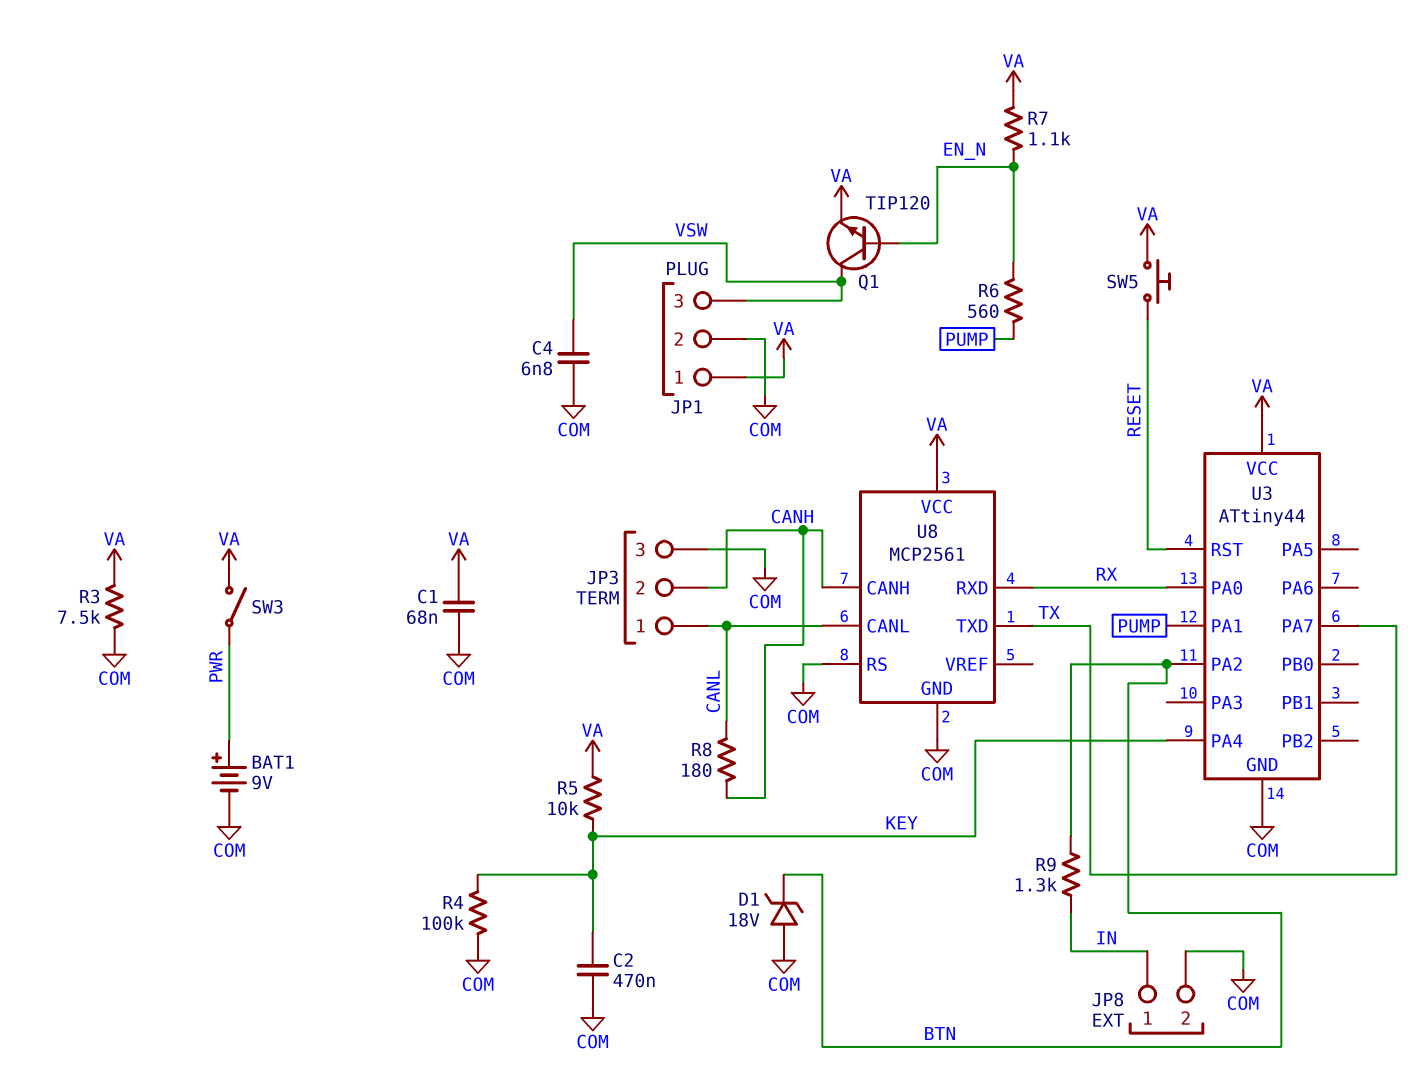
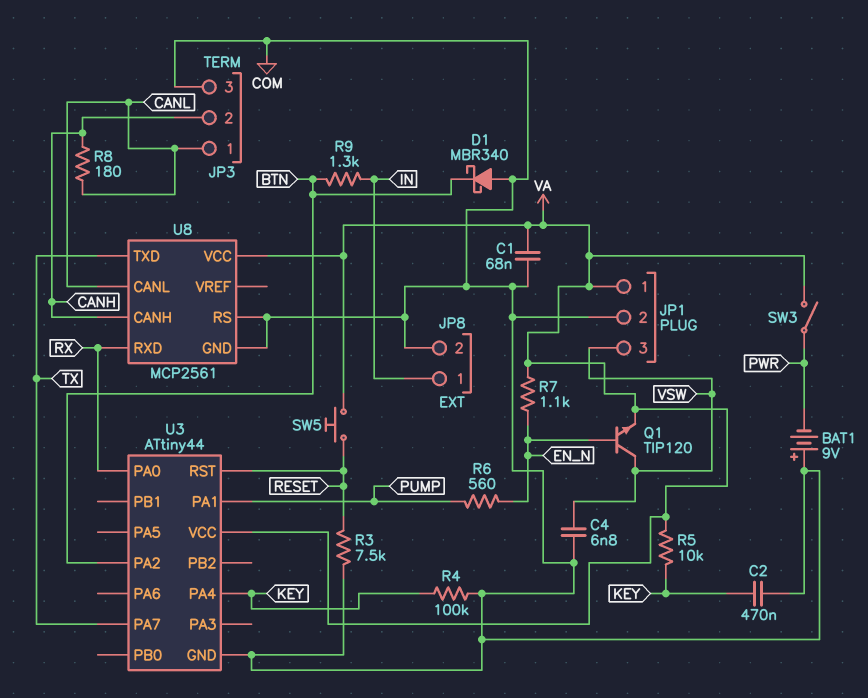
BAT1: 9V (plus PWR, minus COM) -> 9V (plus COM, minus PWR)
D1: zener 18V (A COM, K BTN) -> schottky MBR340 (A COM, K BTN)
R3: 7.5k (COM, VA) -> 7.5k (COM, RESET)

